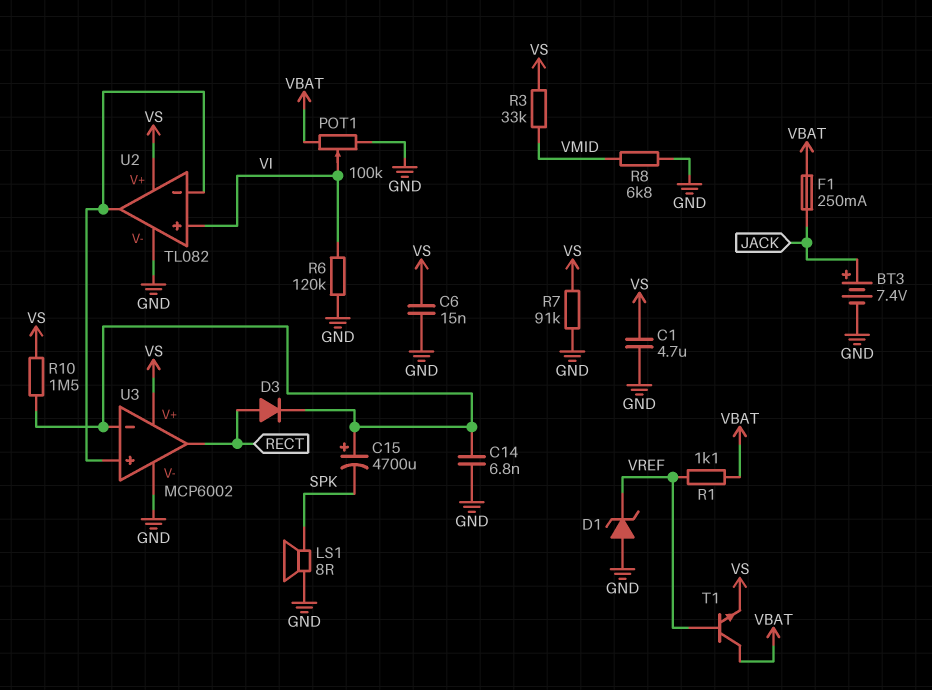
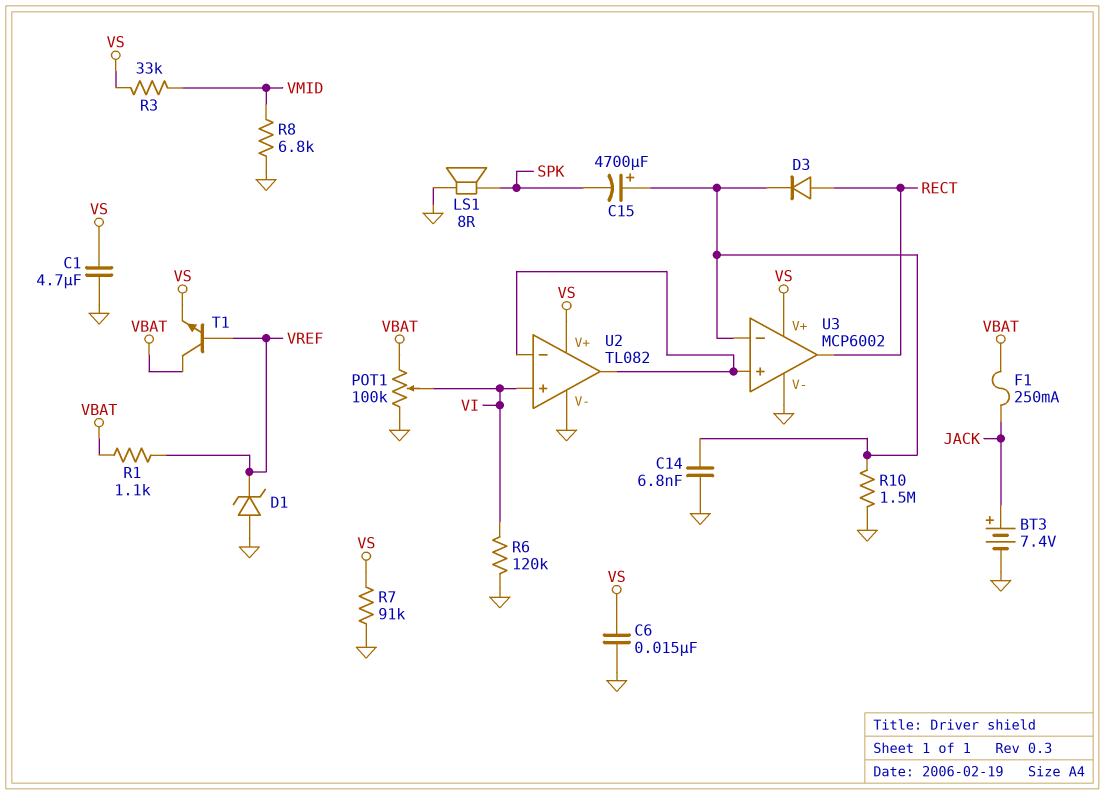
R10: 1.5M (U3/in-, VS) -> 1.5M (GND, U3/in-)

